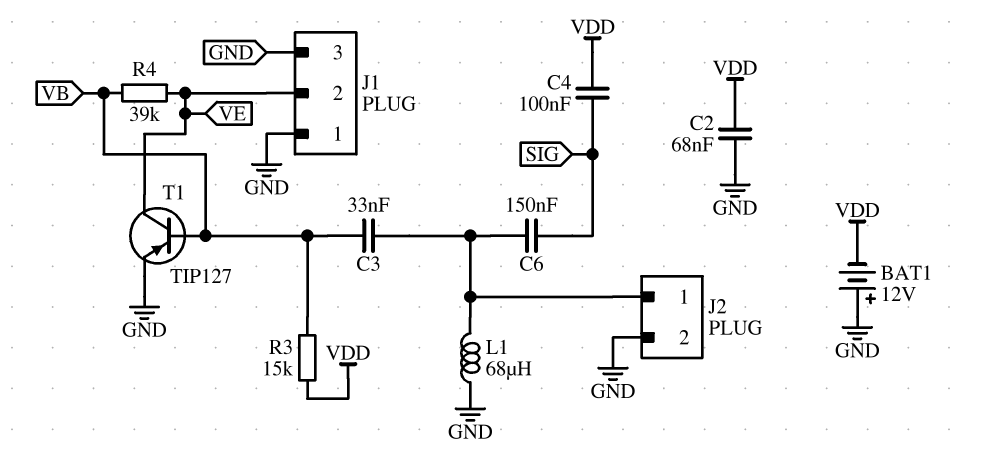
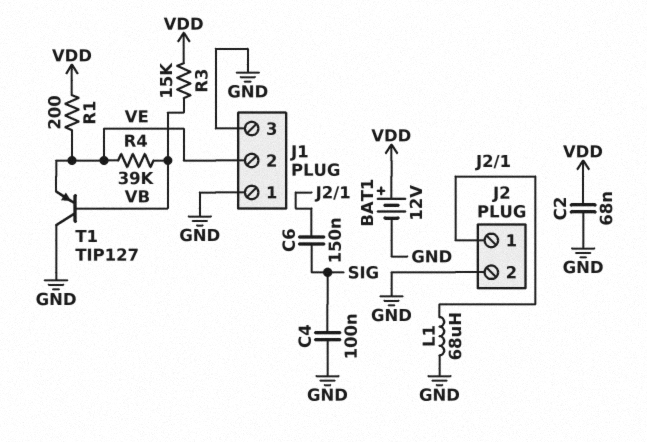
BAT1: 12V (plus GND, minus VDD) -> 12V (plus VDD, minus GND)
C3: 33nF (J2/1, VB) -> none
C4: 100nF (SIG, VDD) -> 100nF (GND, SIG)
R1: none -> 200 (VDD, VE)
T1: PNP TIP127 (B VB, C VE, E GND) -> PNP TIP127 (B VB, C GND, E VE)

